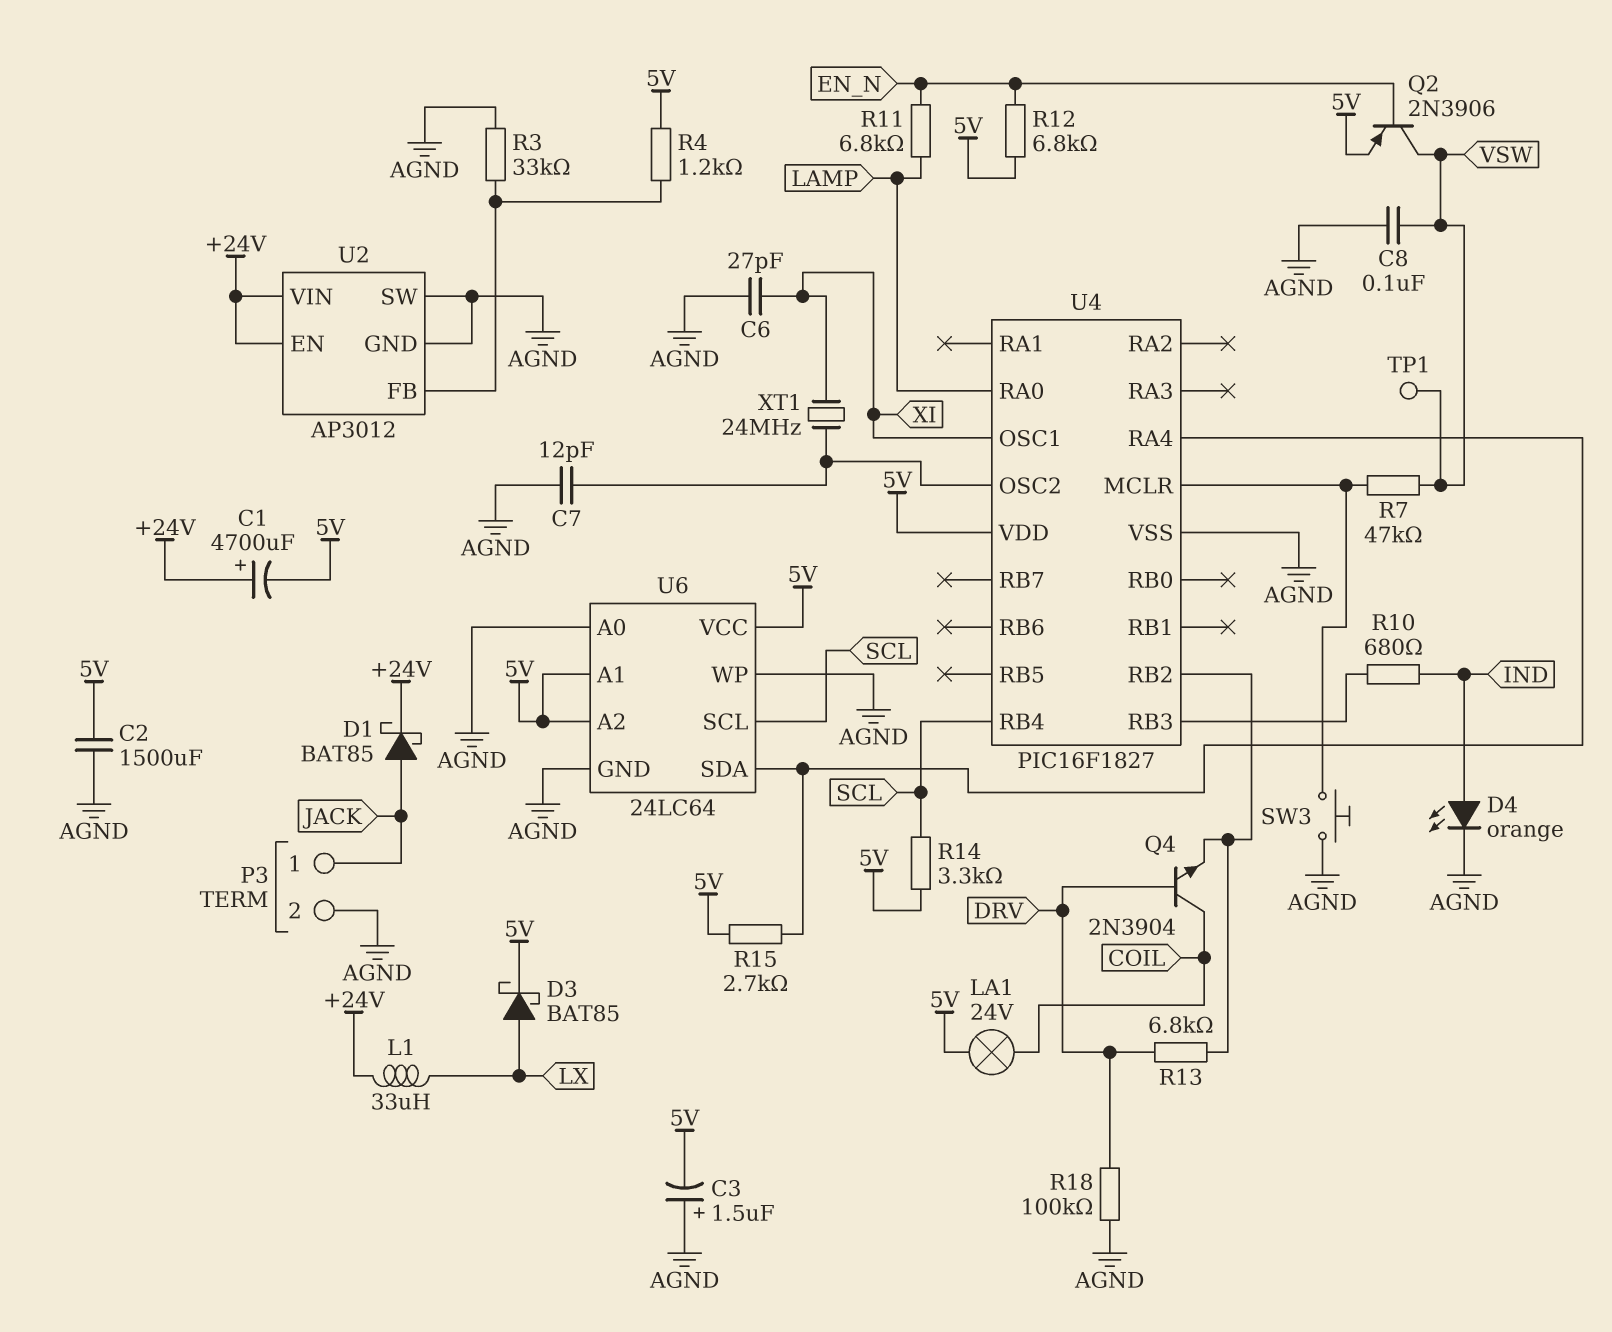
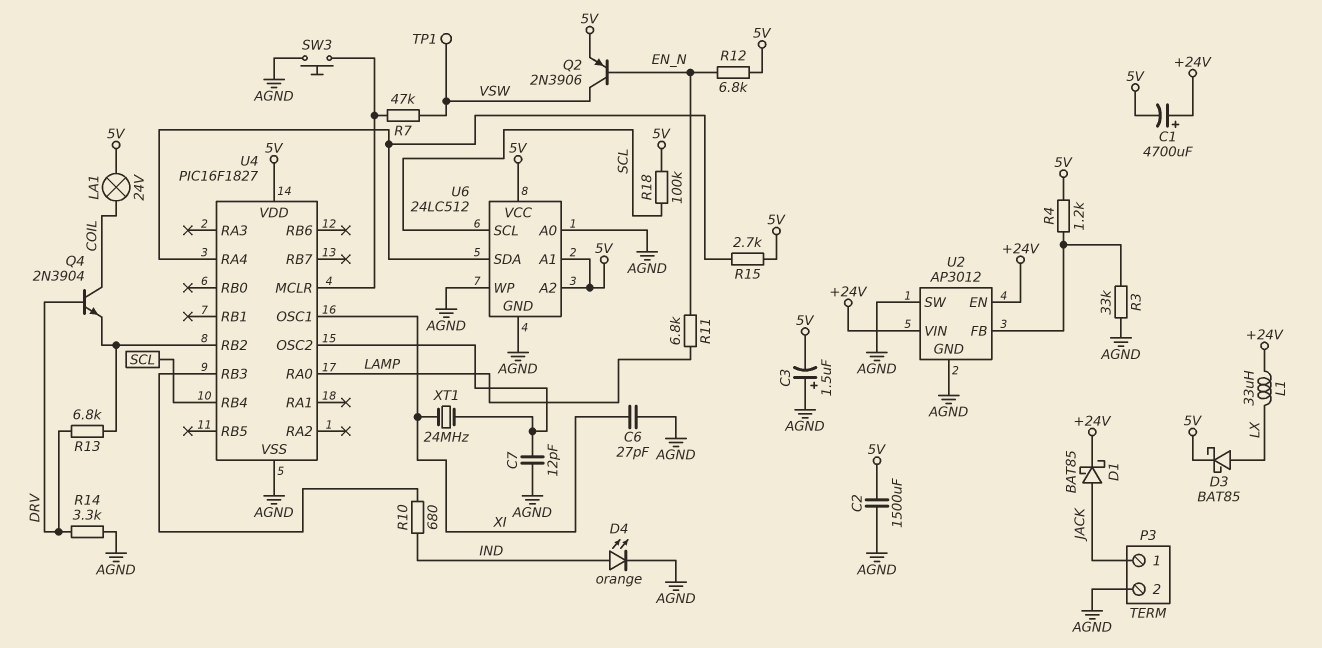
C8: 100nF (AGND, VSW) -> none
R14: 3.3k (5V, SCL) -> 3.3k (AGND, DRV)
R18: 100k (AGND, DRV) -> 100k (5V, SCL)
U6: 24LC64 -> 24LC512

